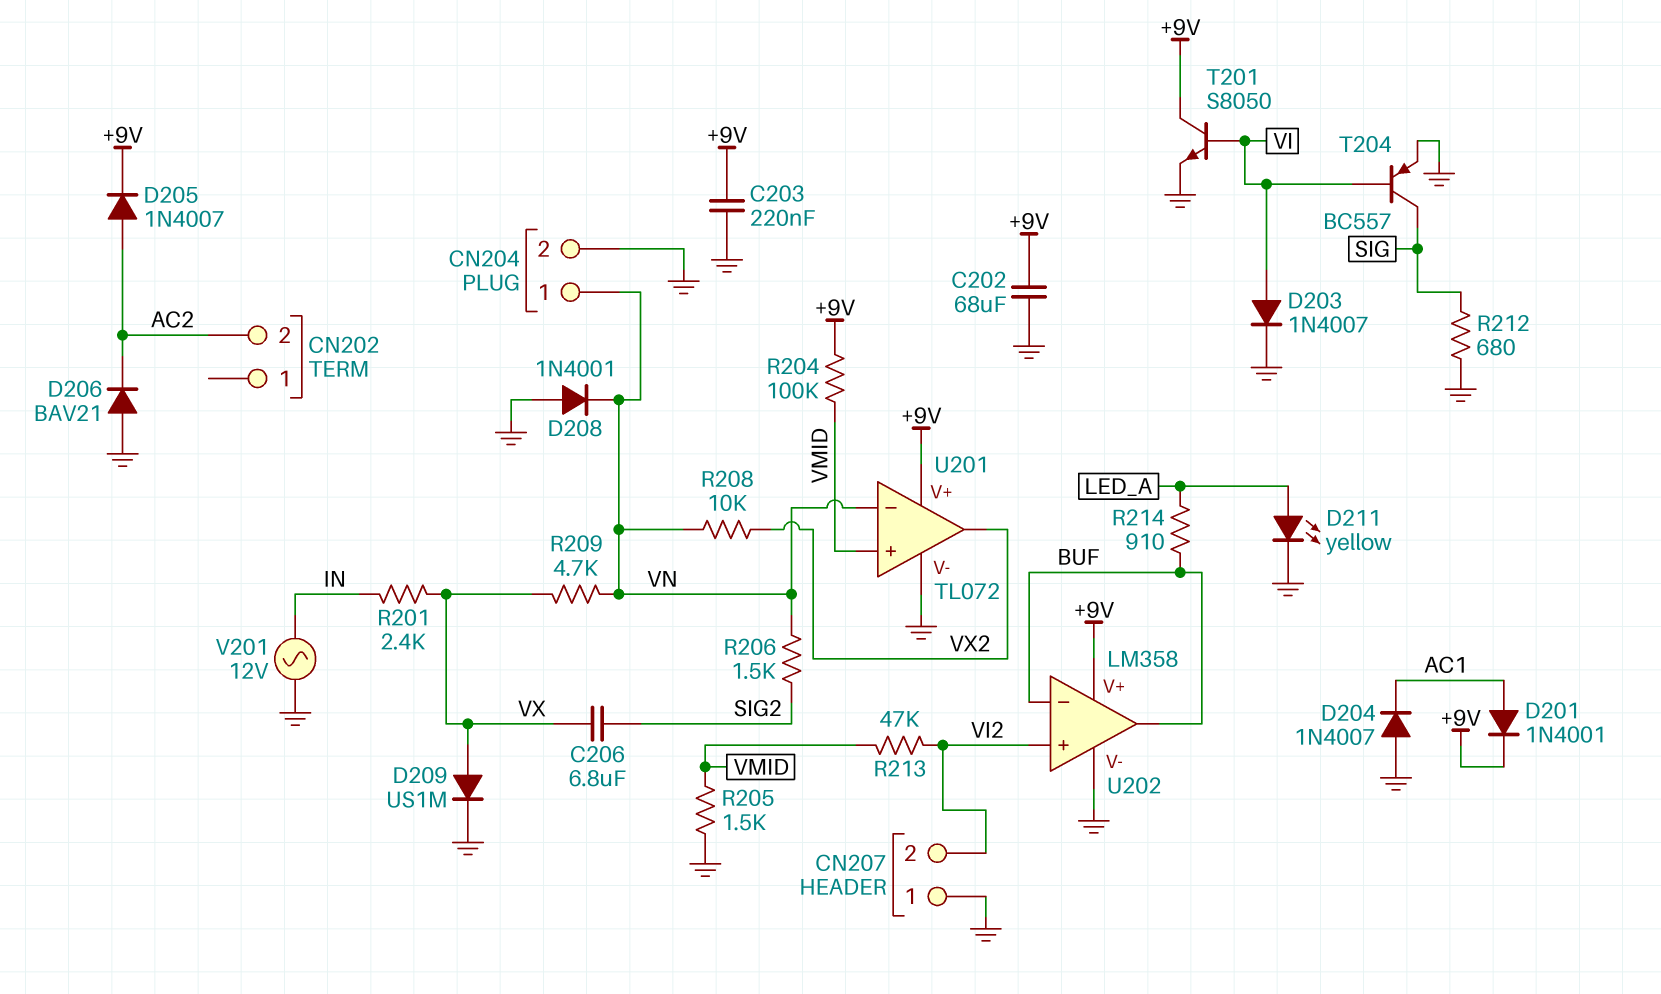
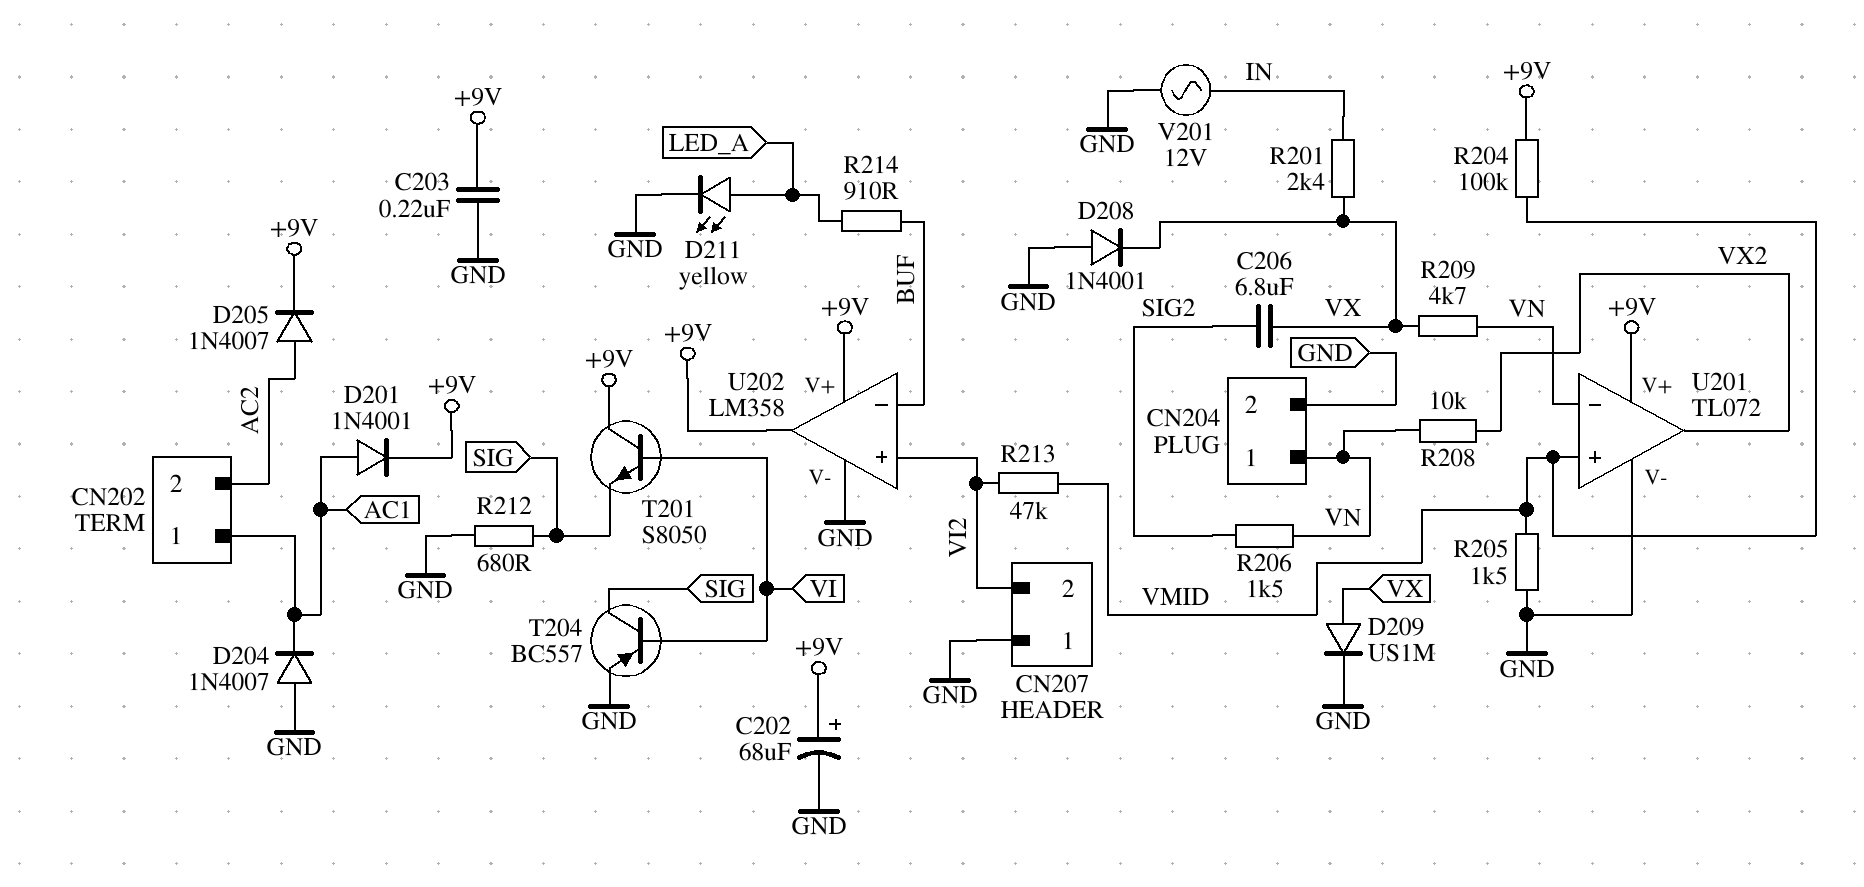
C202: 68uF (+9V, GND) -> 68uF (plus +9V, minus GND)
CN202 pin 1: none -> AC1
D203: diode 1N4007 (A VI, K GND) -> none
D206: diode BAV21 (A GND, K AC2) -> none
D208: diode 1N4001 (A GND, K VN) -> diode 1N4001 (A GND, K VX)
T201: NPN S8050 (B VI, C +9V, E GND) -> NPN S8050 (B VI, C +9V, E SIG)
U202 pin out: BUF -> +9V

